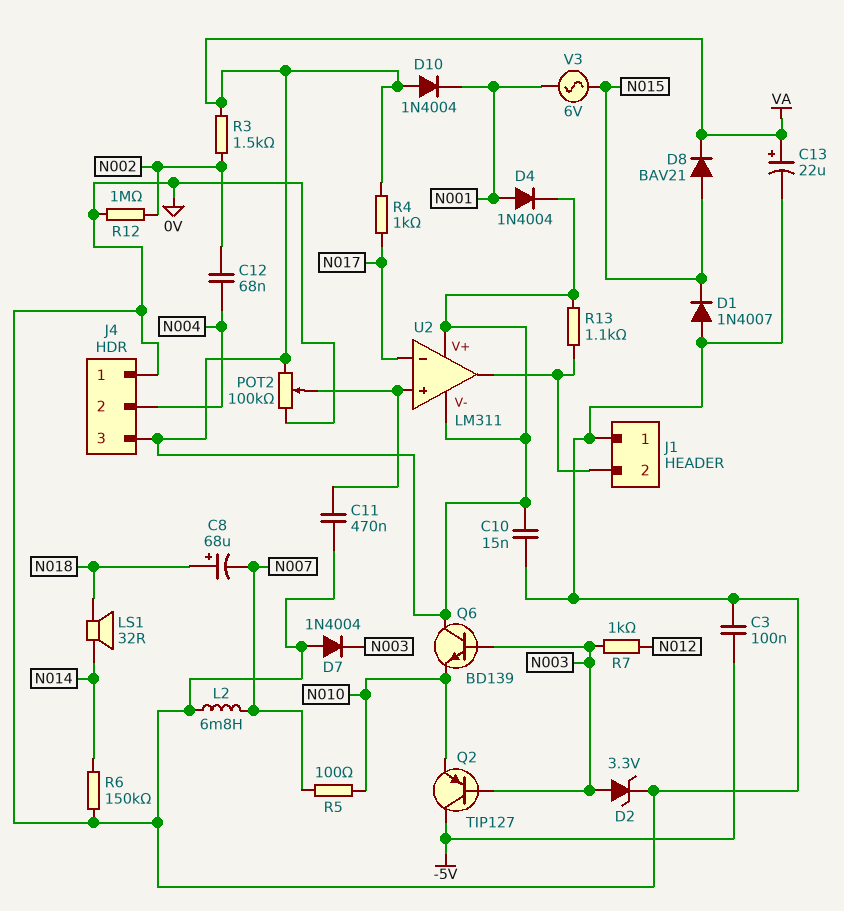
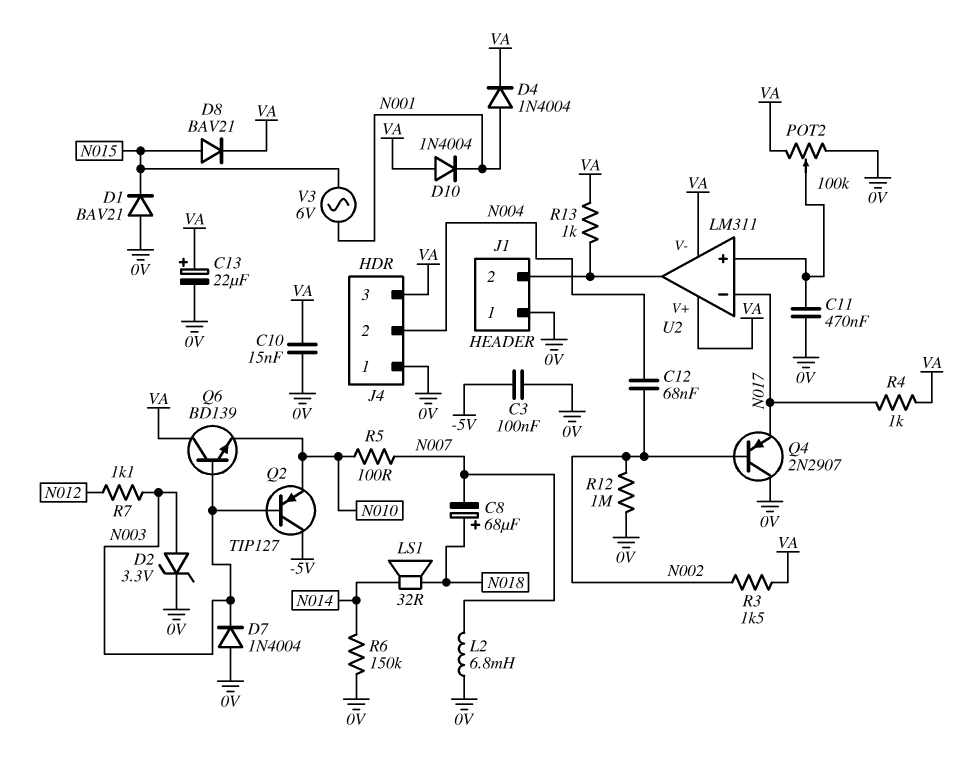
D1: diode 1N4007 (A 0V, K N015) -> diode BAV21 (A 0V, K N015)
Q4: none -> PNP 2N2907 (B N002, C 0V, E N017)
R7: 1k (N003, N012) -> 1.1k (N003, N012)
R13: 1.1k (J1/2, VA) -> 1k (J1/2, VA)

